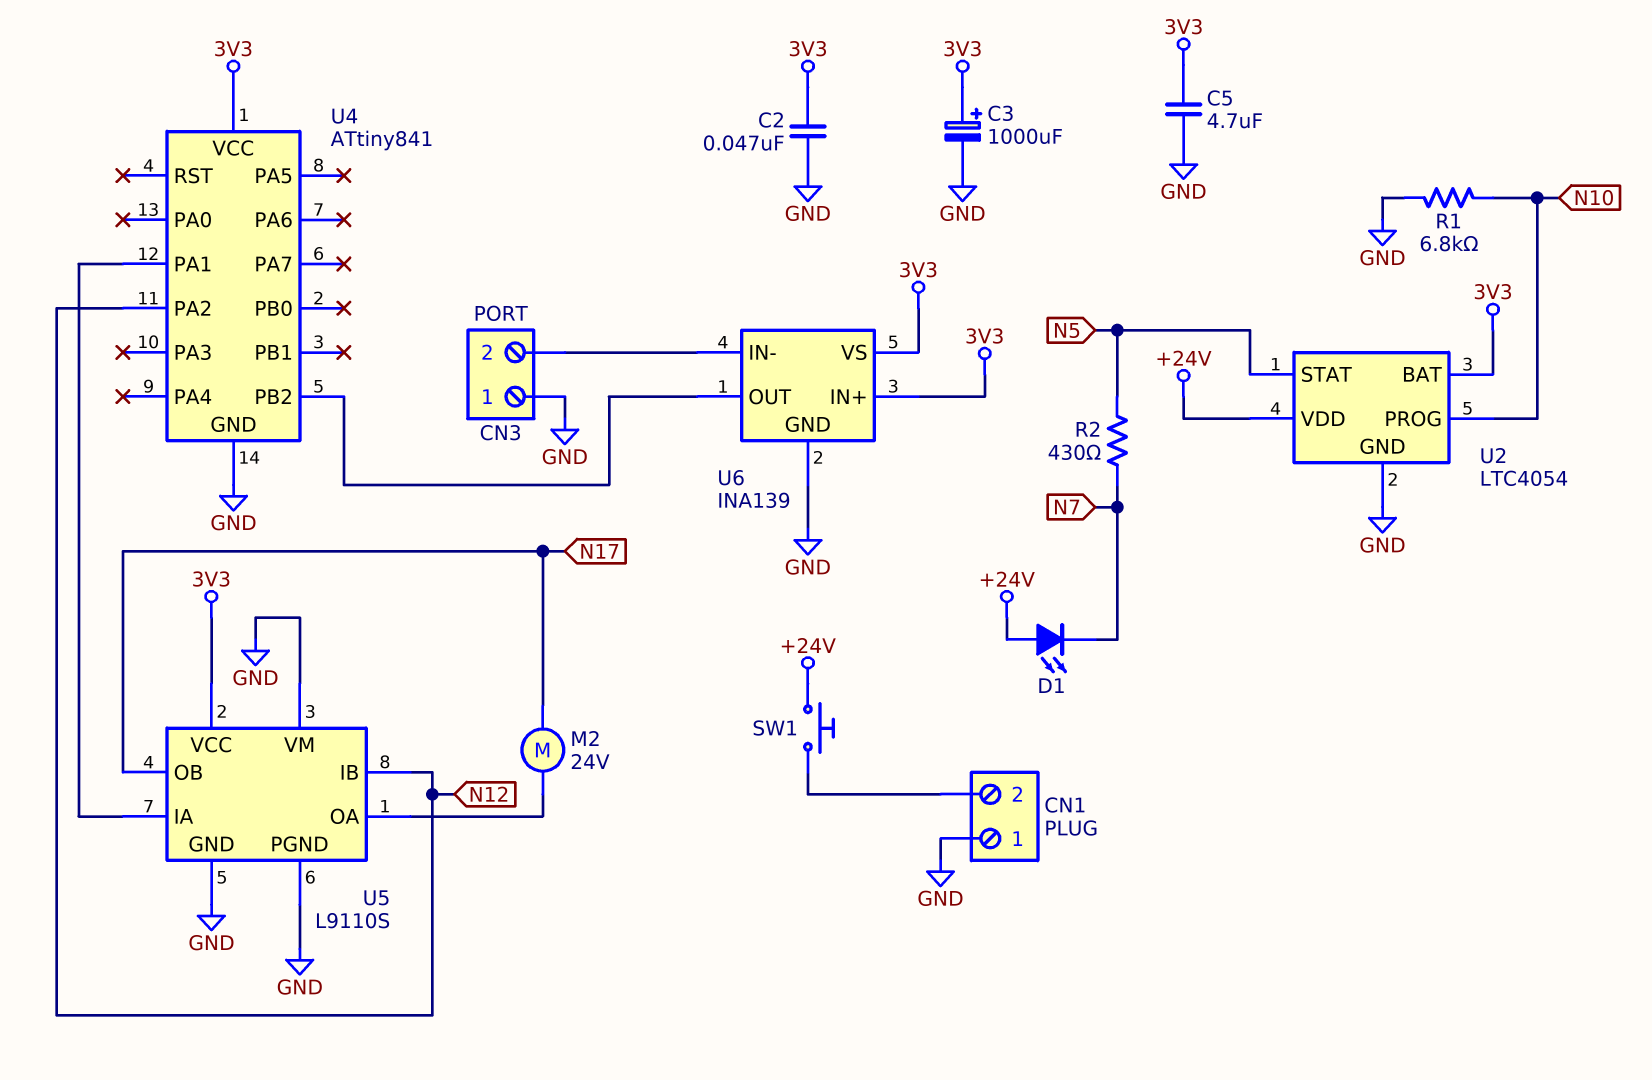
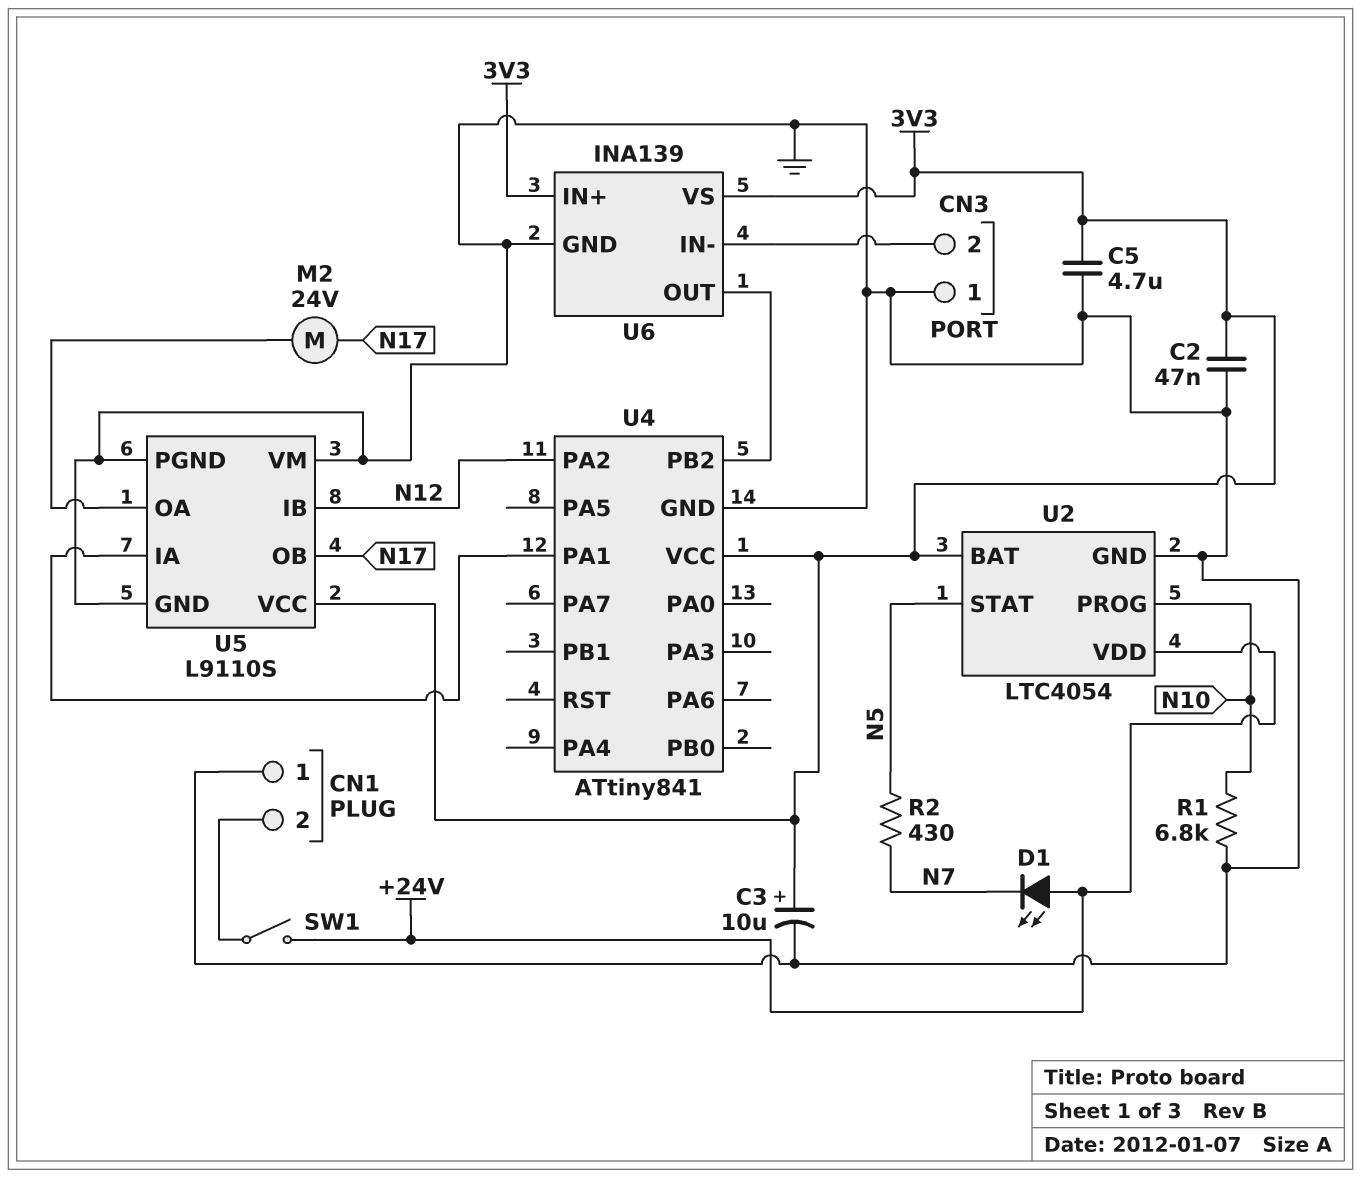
C3: 1000uF (plus 3V3, minus GND) -> 10uF (plus 3V3, minus GND)
SW1: button (+24V, CN1/2) -> switch (+24V, CN1/2)

